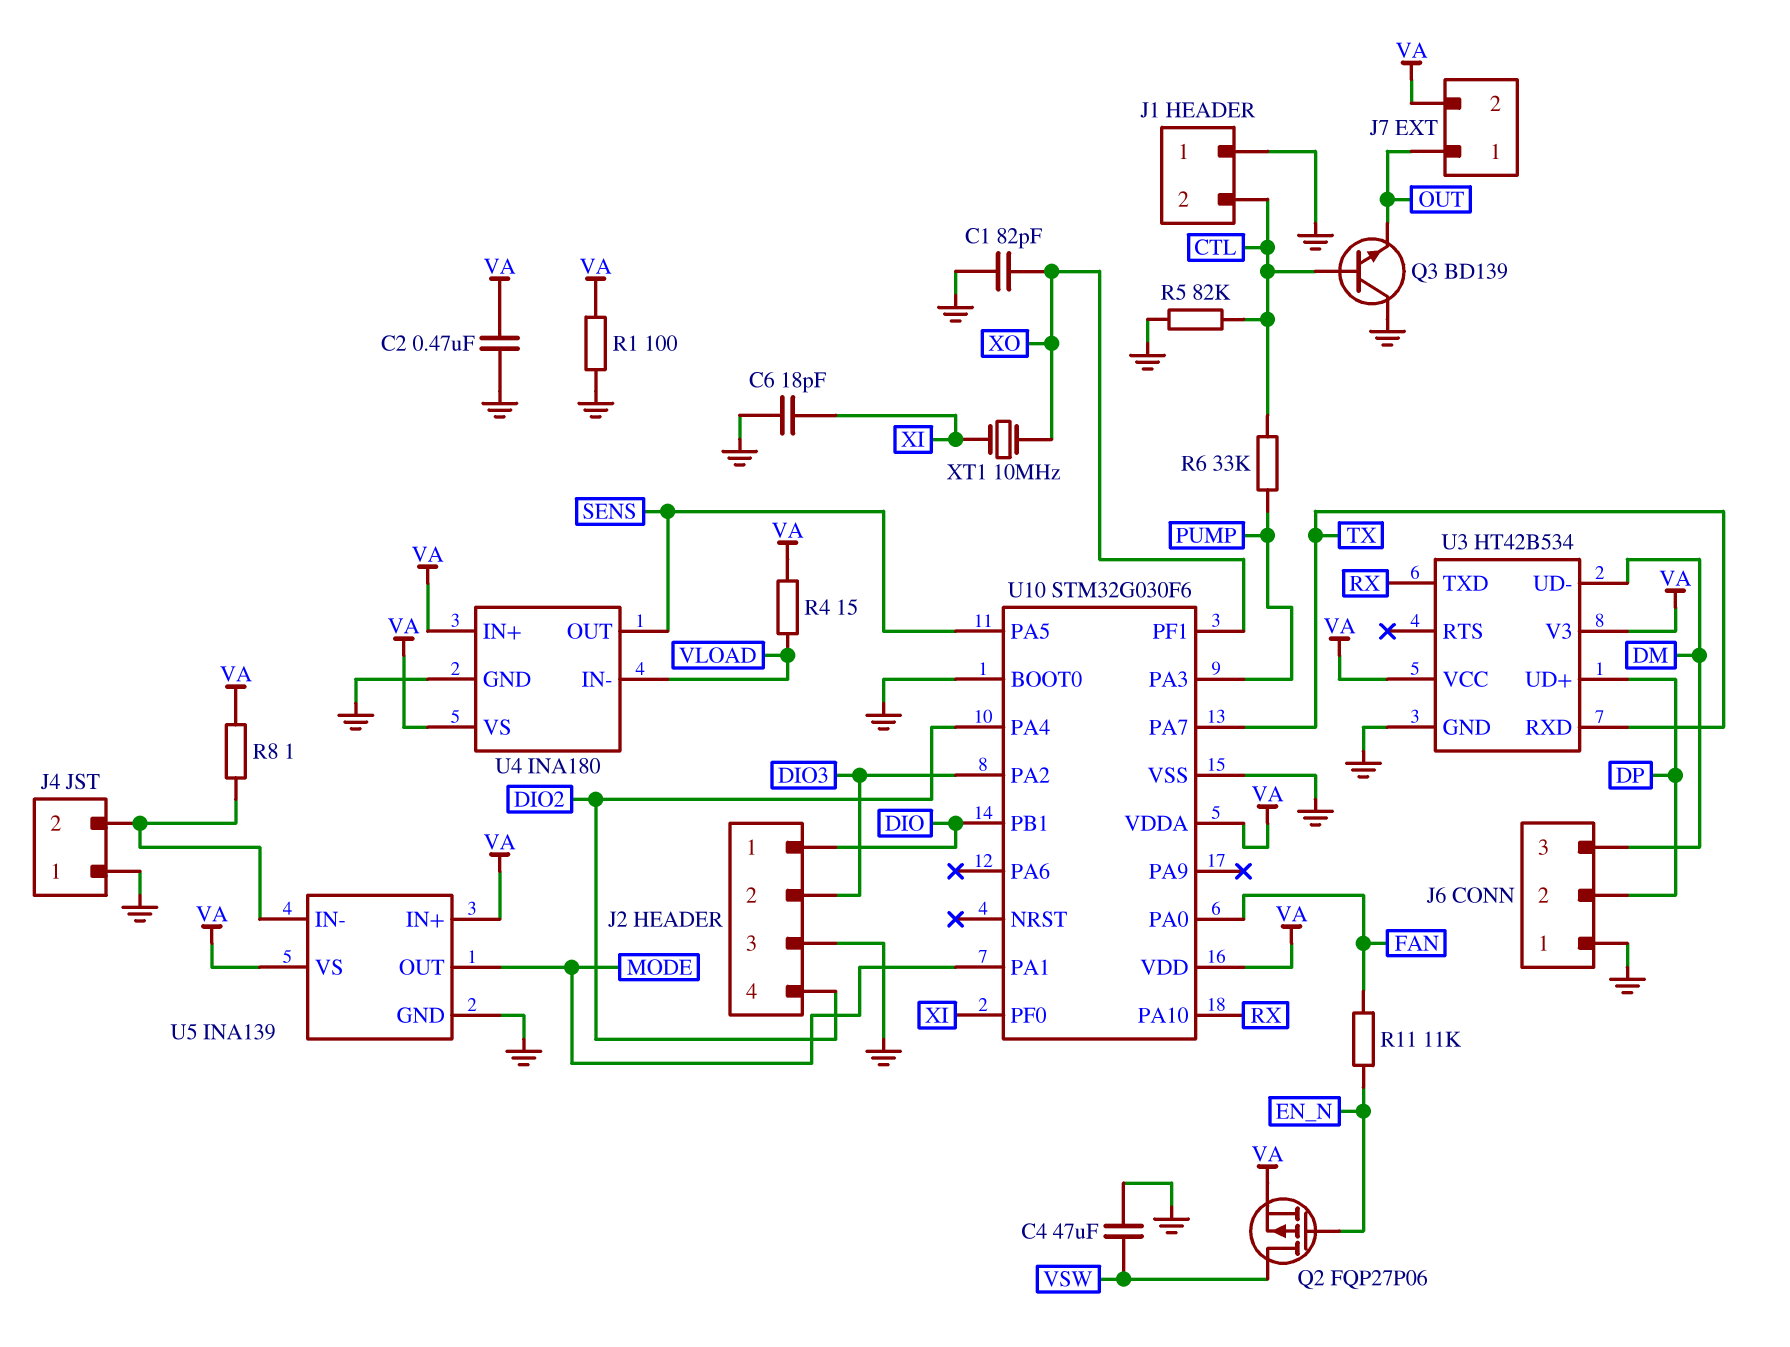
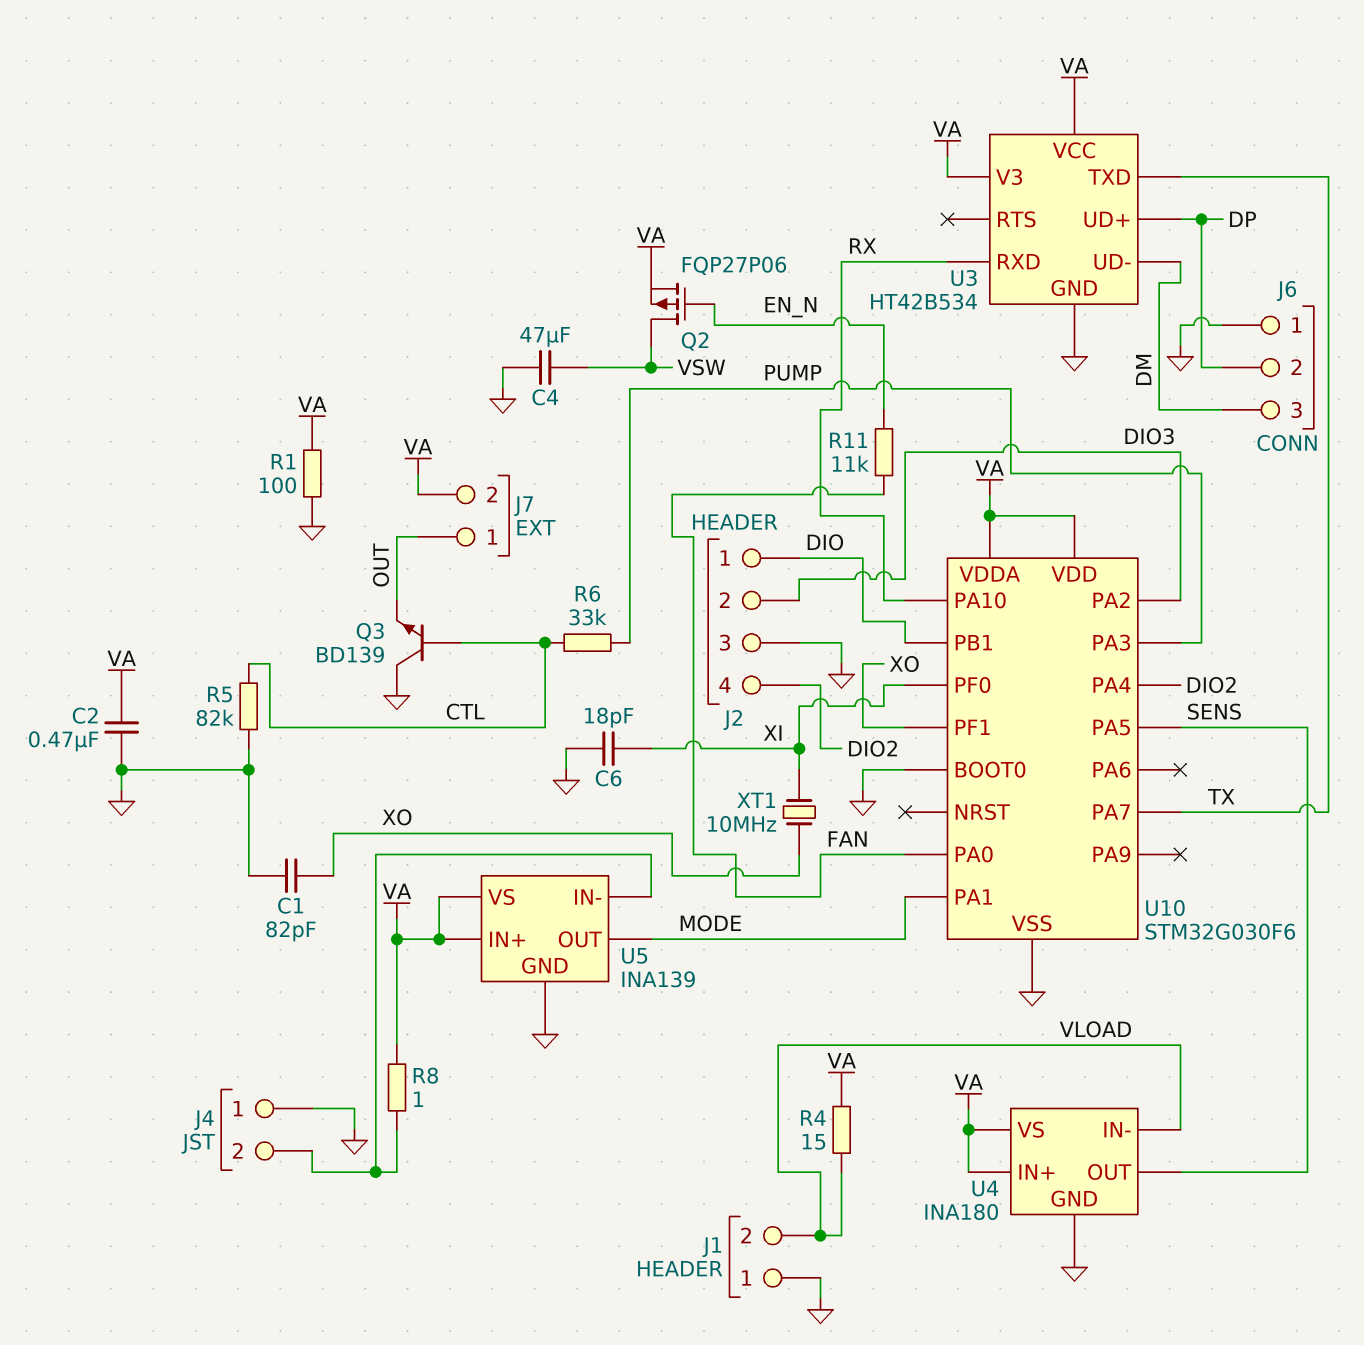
J1 pin 2: CTL -> VLOAD
U3 pin RXD: TX -> RX
U3 pin TXD: RX -> TX

